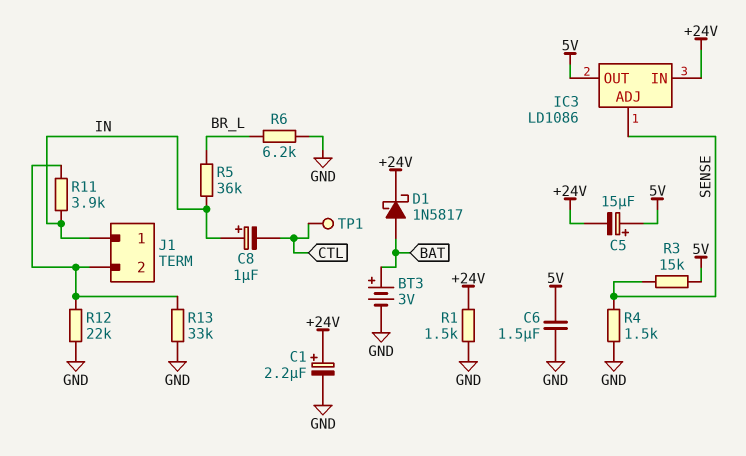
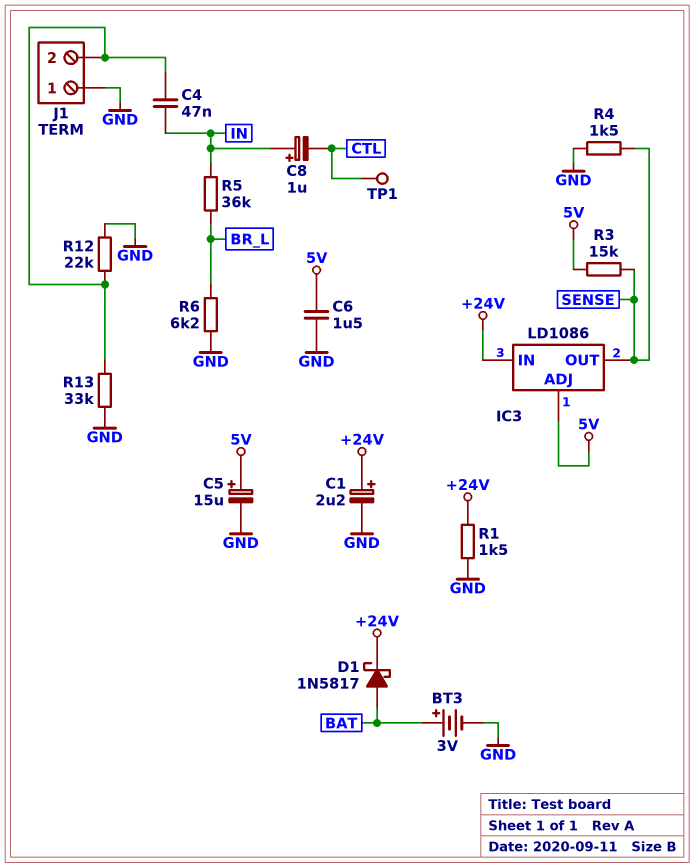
C4: none -> 47nF (IN, J1/2)
C5: 15uF (plus 5V, minus +24V) -> 15uF (plus 5V, minus GND)
IC3 pin ADJ: SENSE -> 5V
IC3 pin OUT: 5V -> SENSE
J1 pin 1: IN -> GND
R11: 3.9k (IN, J1/2) -> none

